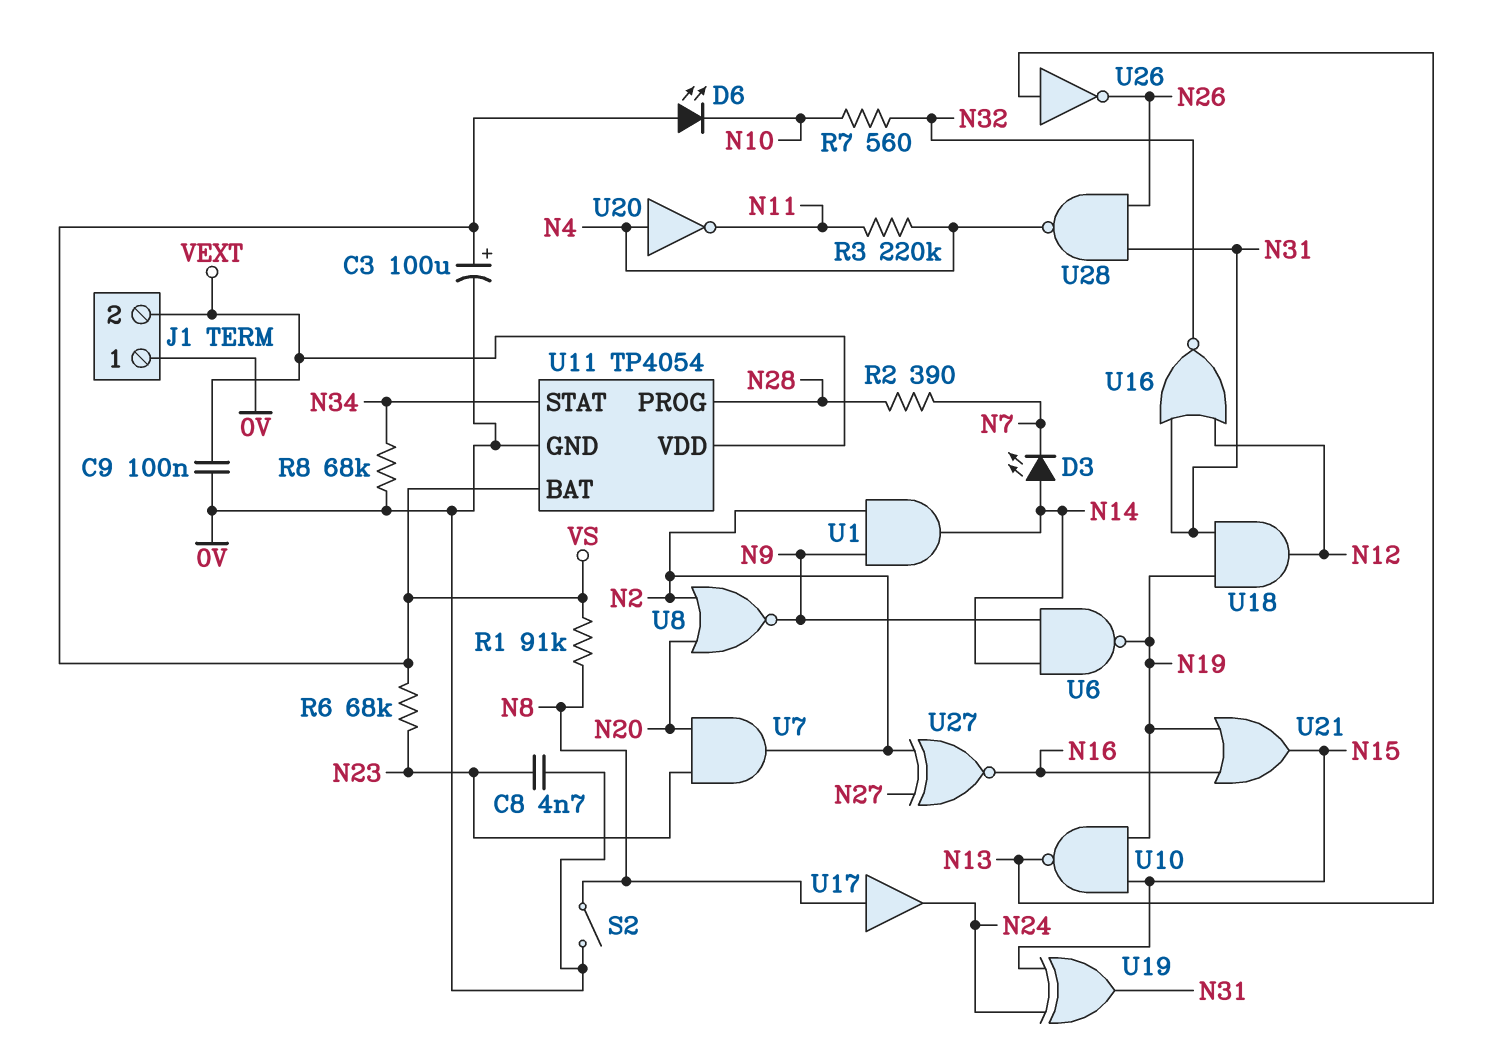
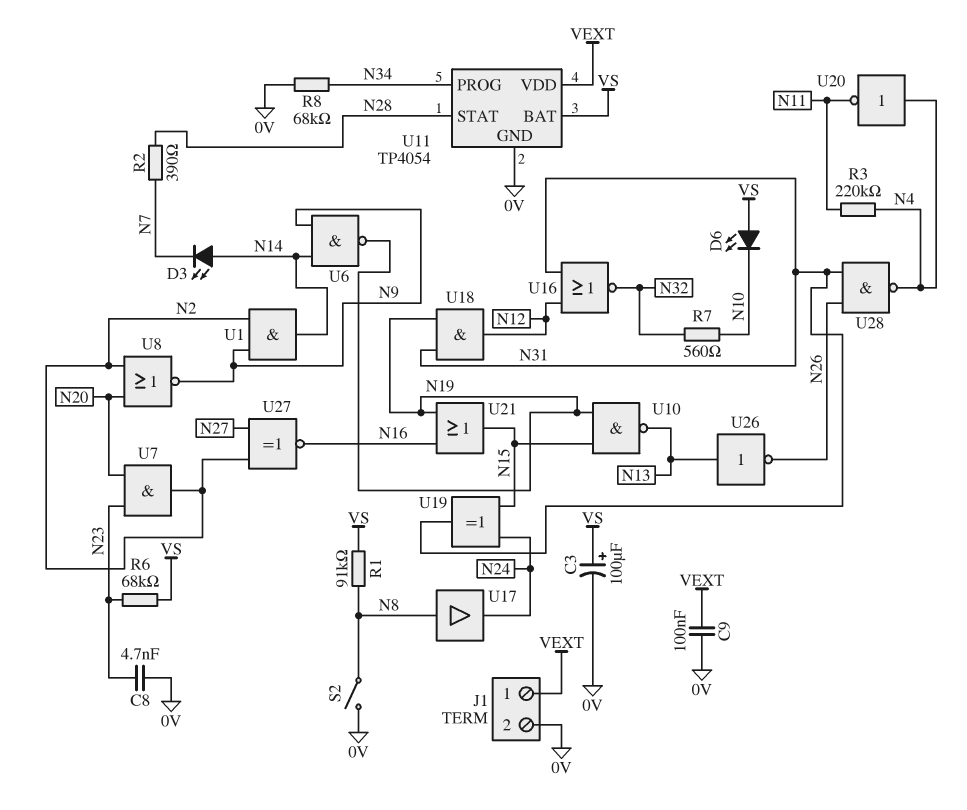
J1 pin 1: 0V -> VEXT
J1 pin 2: VEXT -> 0V
U11 pin PROG: N28 -> N34
U11 pin STAT: N34 -> N28

